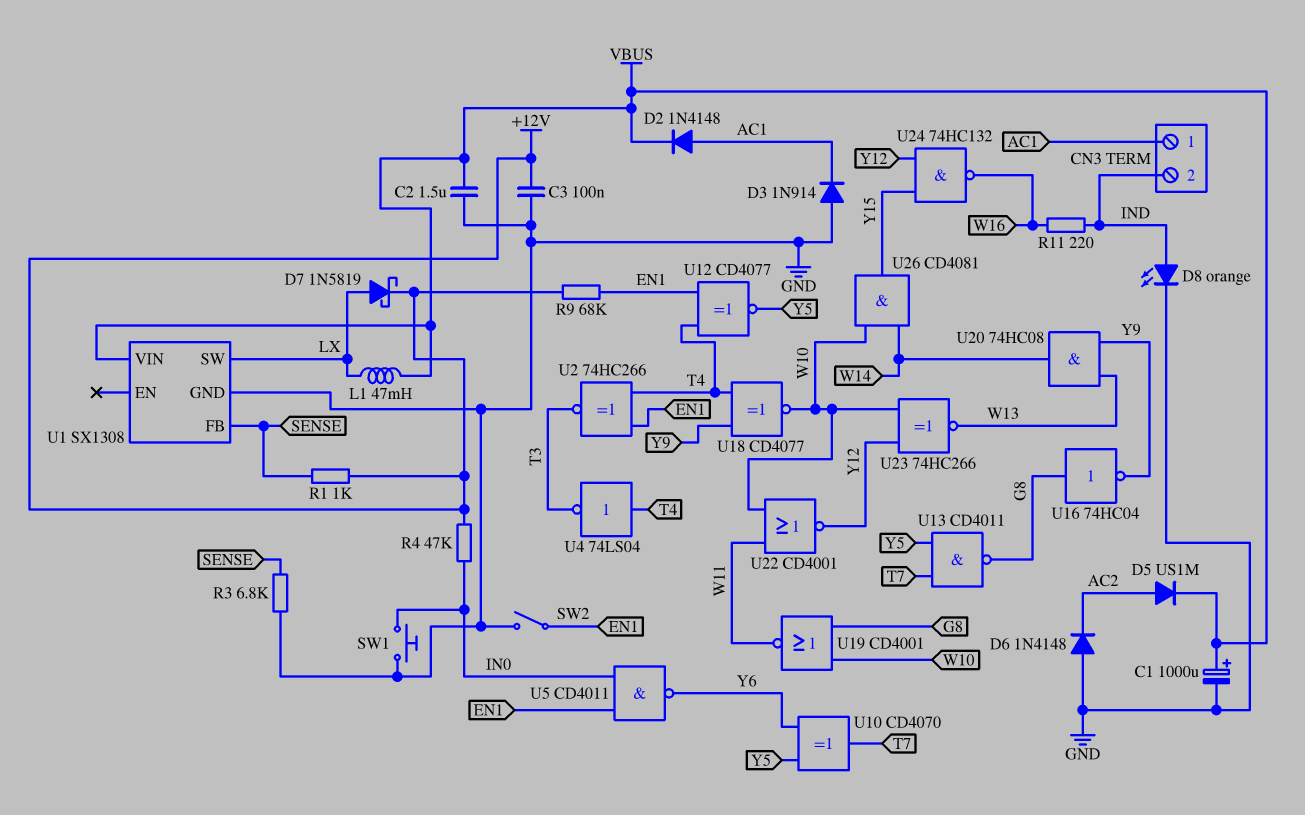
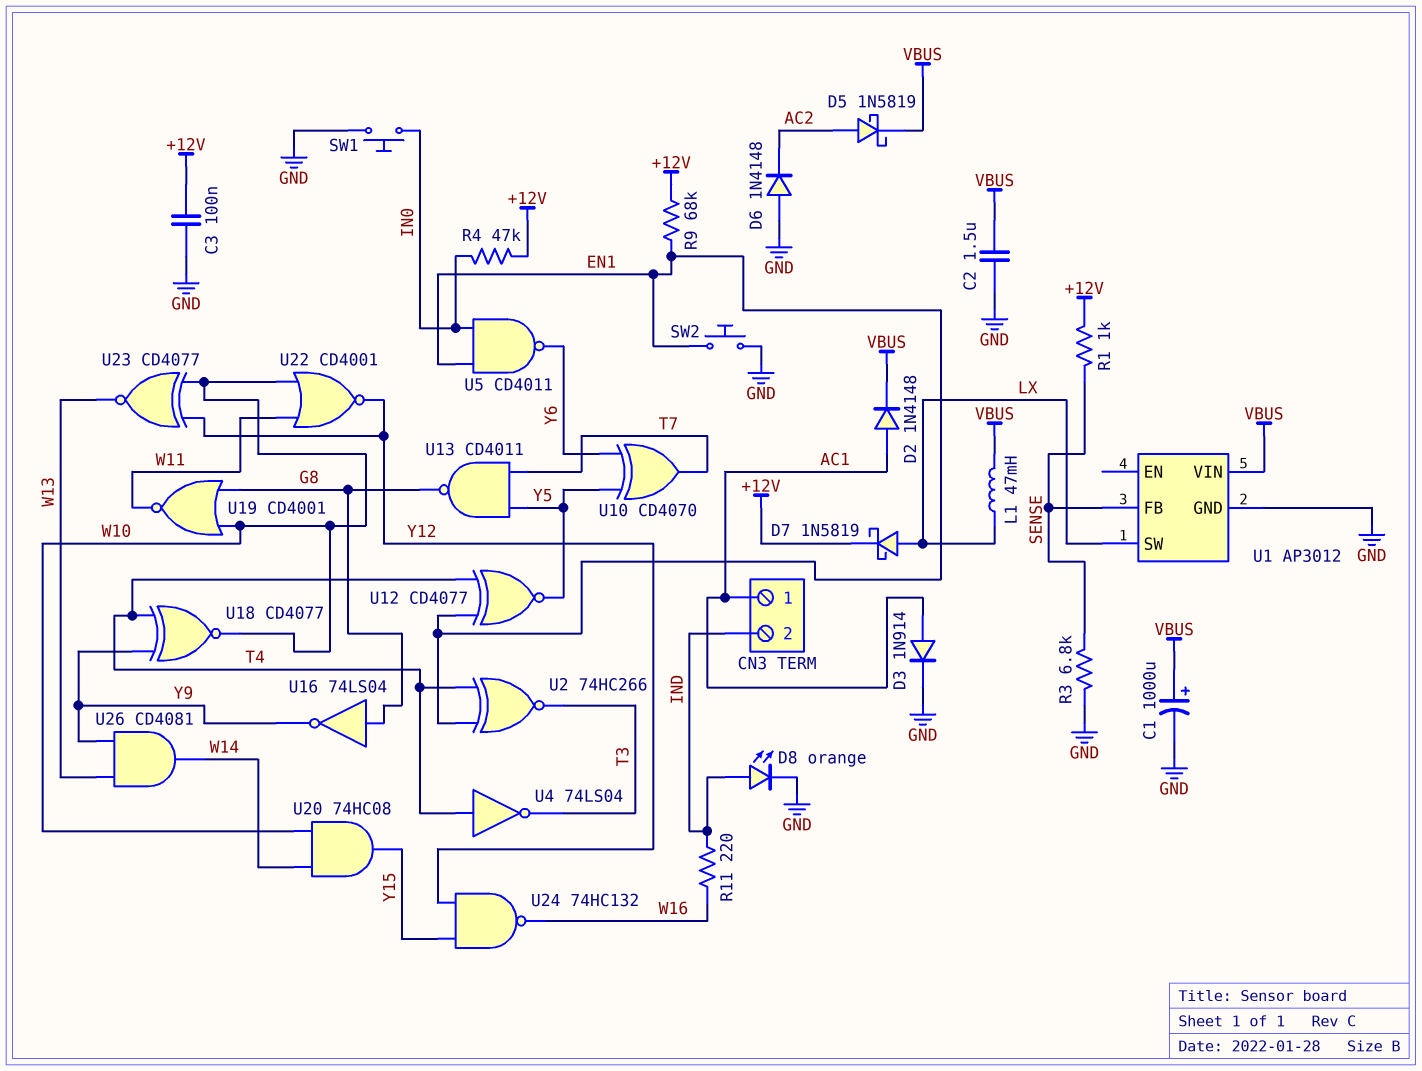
D3: diode 1N914 (A GND, K AC1) -> diode 1N914 (A AC1, K GND)
D5: diode US1M (A AC2, K VBUS) -> schottky 1N5819 (A AC2, K VBUS)
SW2: switch (EN1, GND) -> button (EN1, GND)
U1: SX1308 -> AP3012
U16: NOT 74HC04 (in G8, out Y9) -> NOT 74LS04 (in G8, out Y9)
U20: AND 74HC08 (in W13, in Y9, out W14) -> AND 74HC08 (in W10, in W14, out Y15)
U23: XNOR 74HC266 (in W10, in Y12, out W13) -> XNOR CD4077 (in W10, in Y12, out W13)
U26: AND CD4081 (in W10, in W14, out Y15) -> AND CD4081 (in W13, in Y9, out W14)

